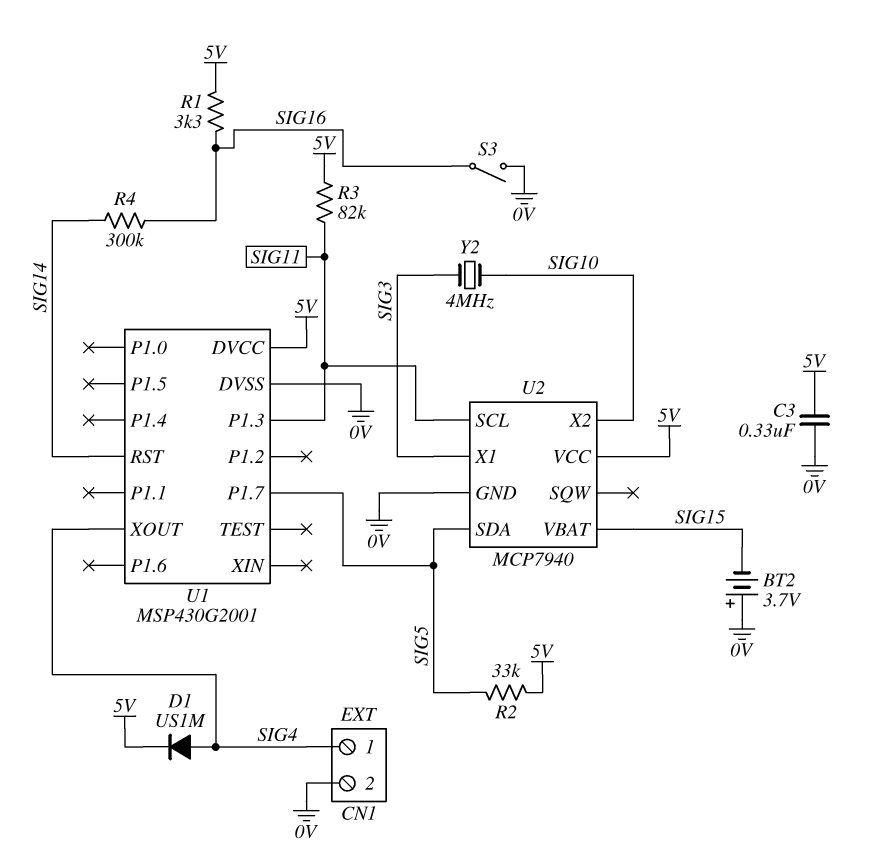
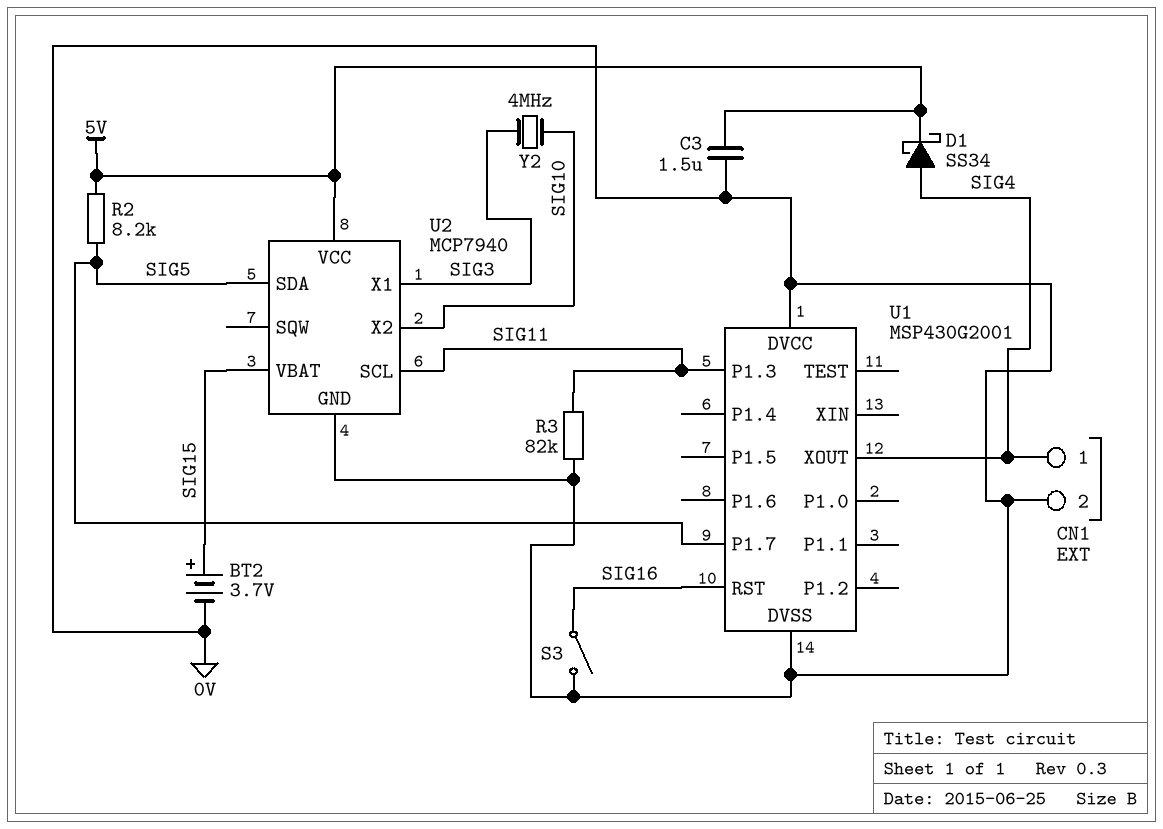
BT2: 3.7V (plus 0V, minus SIG15) -> 3.7V (plus SIG15, minus 0V)
C3: 330nF (0V, 5V) -> 1.5uF (0V, 5V)
D1: diode US1M (A SIG4, K 5V) -> schottky SS34 (A SIG4, K 5V)
R1: 3.3k (5V, SIG16) -> none
R2: 33k (5V, SIG5) -> 8.2k (5V, SIG5)
R3: 82k (5V, SIG11) -> 82k (0V, SIG11)
R4: 300k (SIG14, SIG16) -> none
U1 pin DVCC: 5V -> 0V
U1 pin RST: SIG14 -> SIG16

